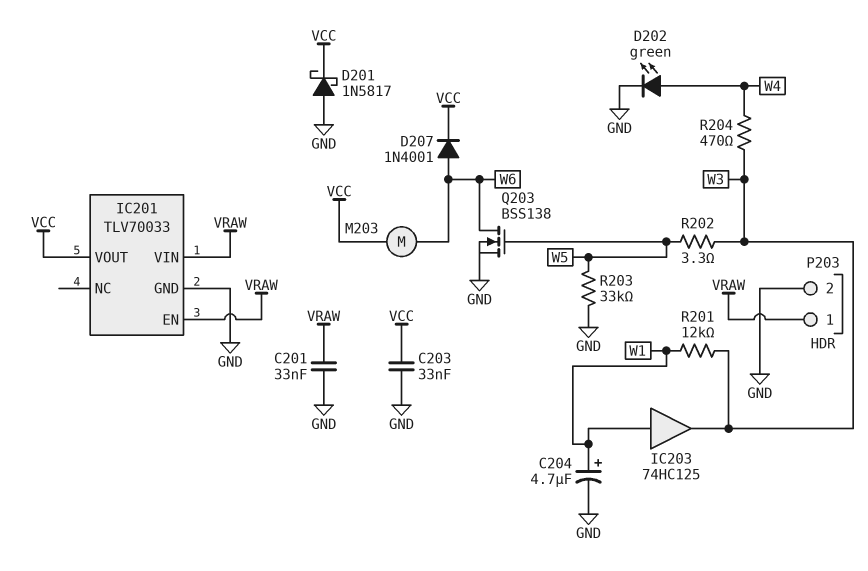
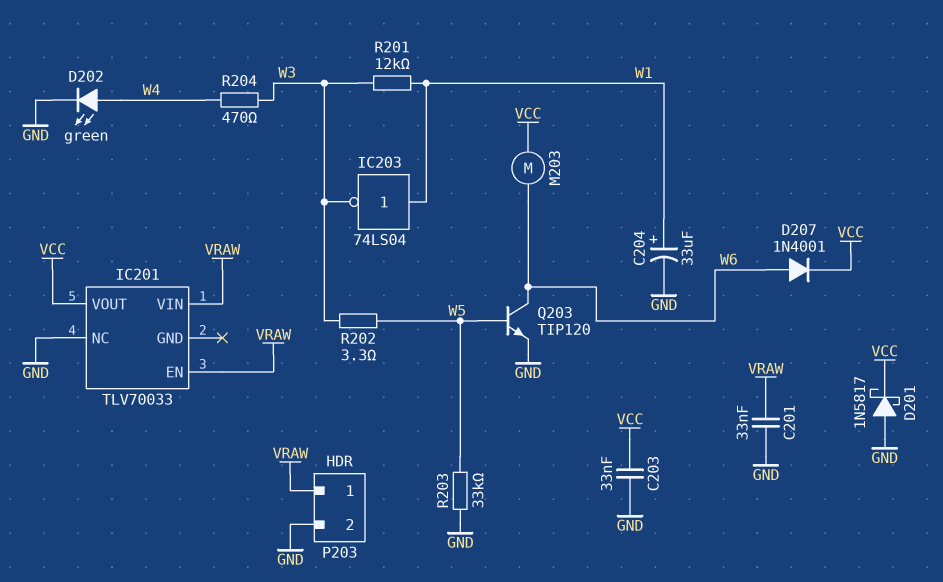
C204: 4.7uF (plus W1, minus GND) -> 33uF (plus W1, minus GND)
IC201 pin GND: GND -> none
IC201 pin NC: none -> GND
IC203: buffer 74HC125 (in W1, out W3) -> NOT 74LS04 (in W1, out W3)
Q203: NMOS BSS138 (G W5, D W6, S GND) -> NPN TIP120 (B W5, C W6, E GND)

